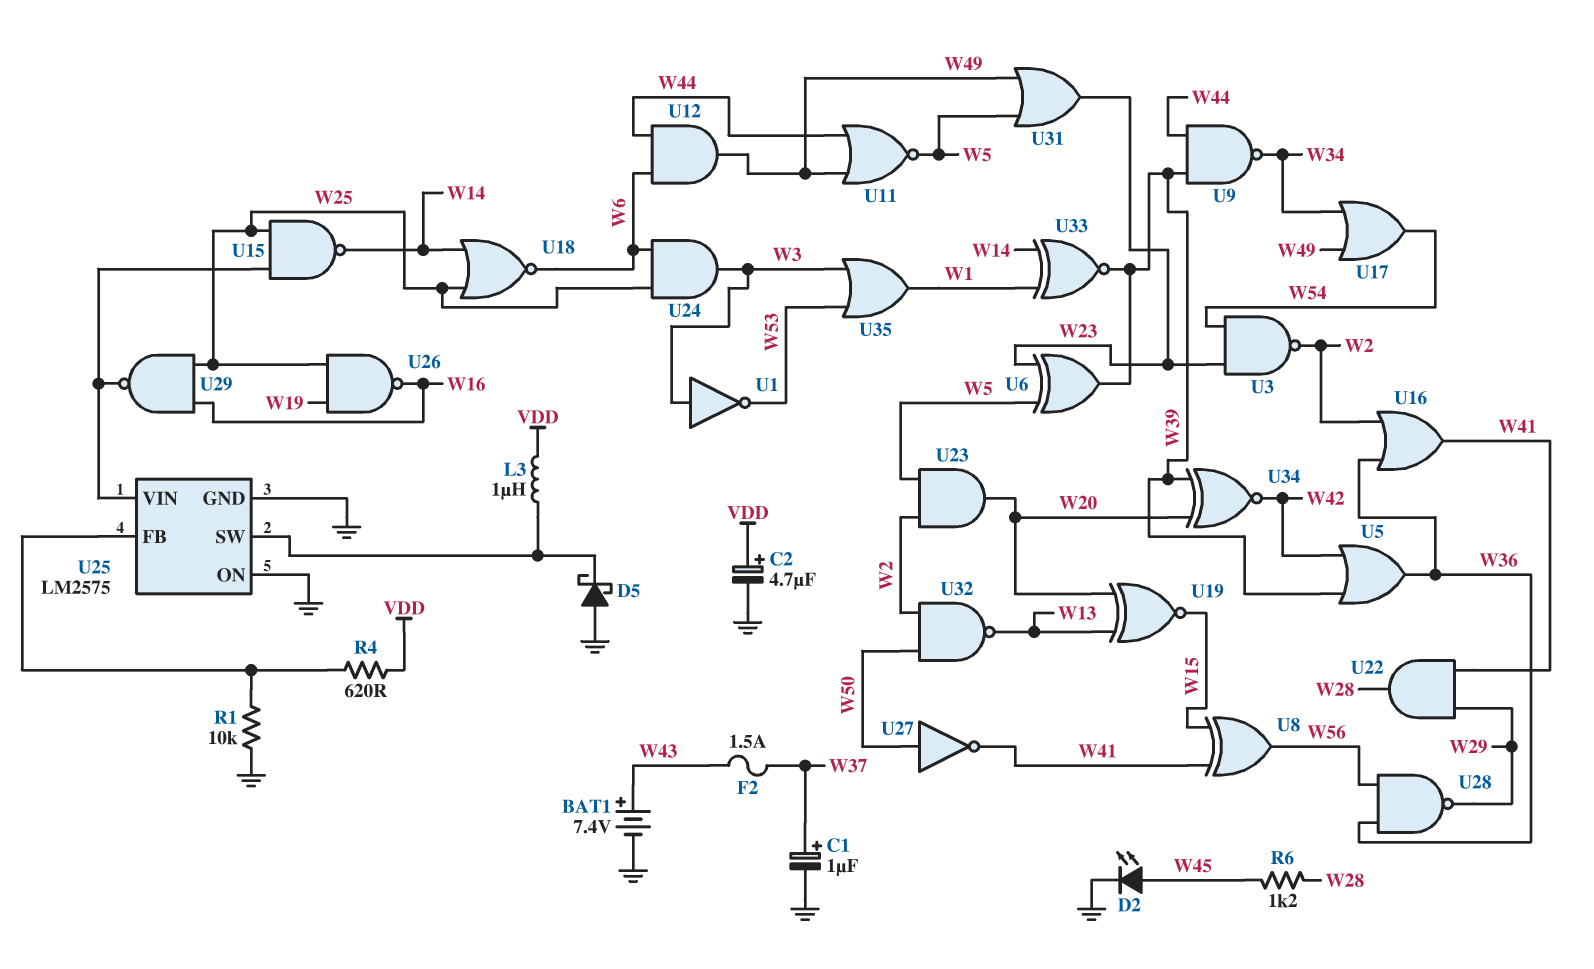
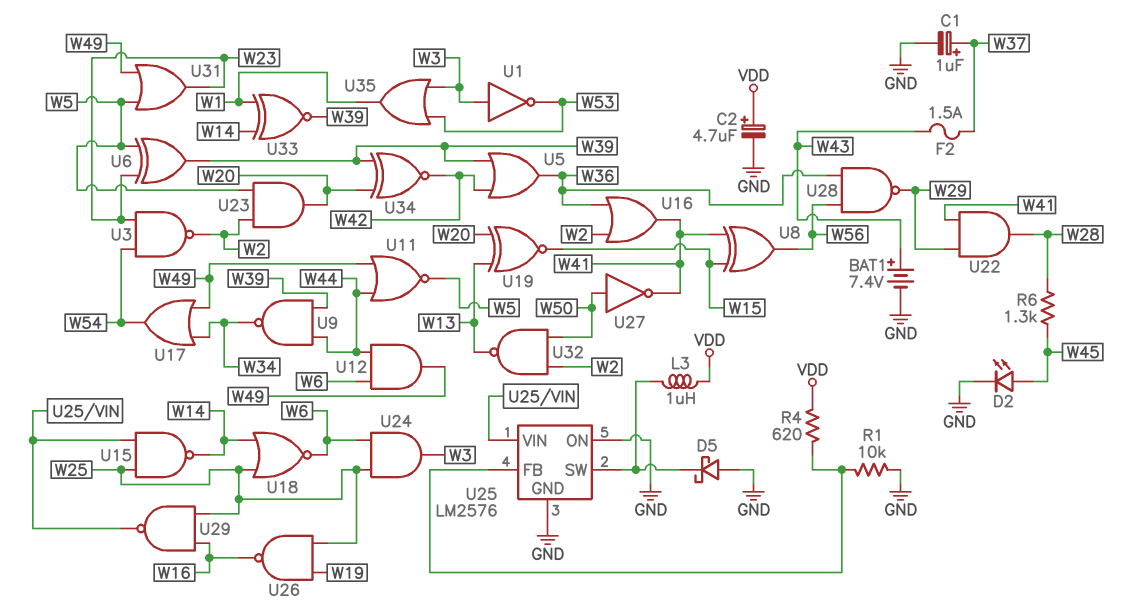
R6: 1.2k (W28, W45) -> 1.3k (W28, W45)
U25: LM2575 -> LM2576

